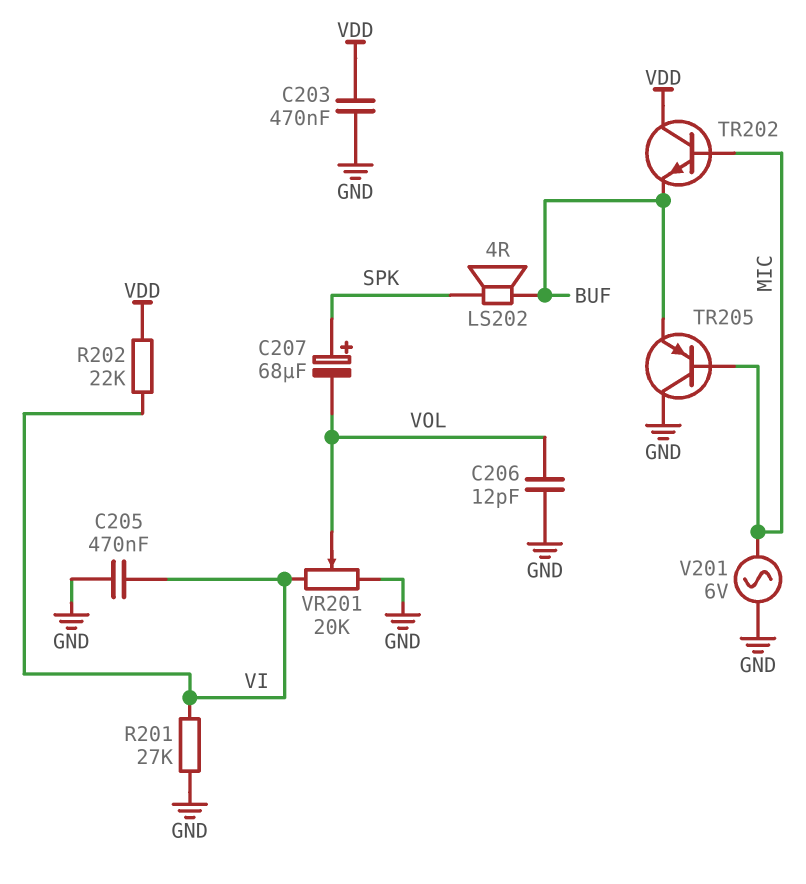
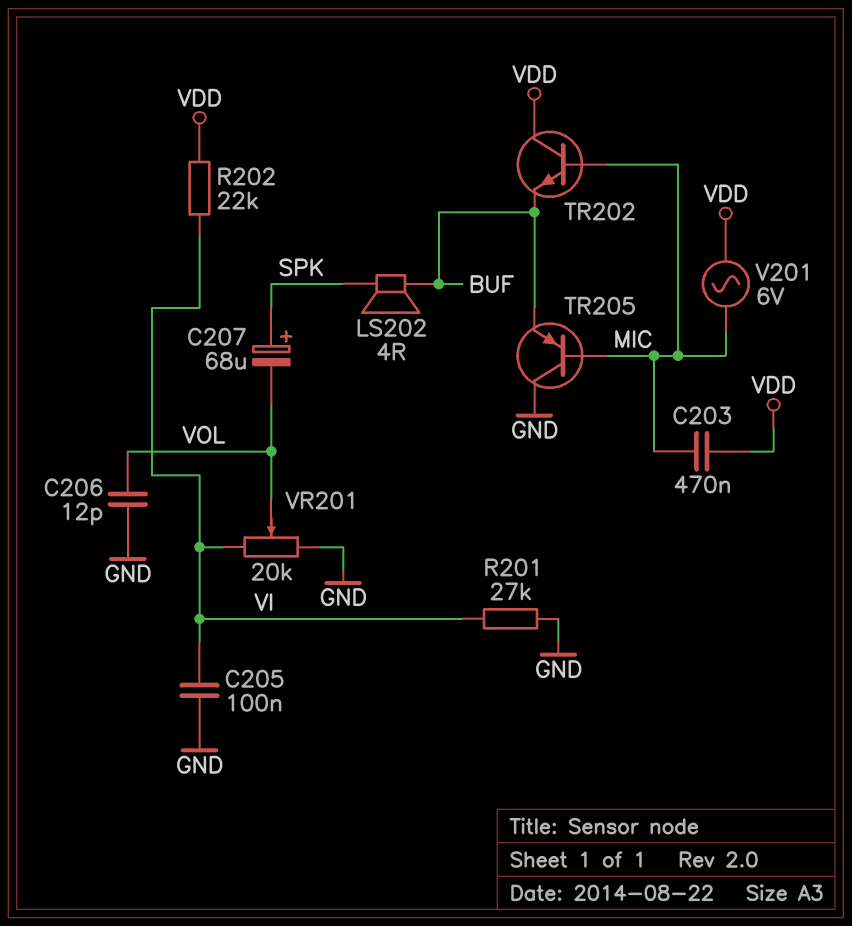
C203: 470nF (GND, VDD) -> 470nF (MIC, VDD)
C205: 470nF (GND, VI) -> 100nF (GND, VI)
V201: AC 6V (GND, MIC) -> AC 6V (MIC, VDD)

